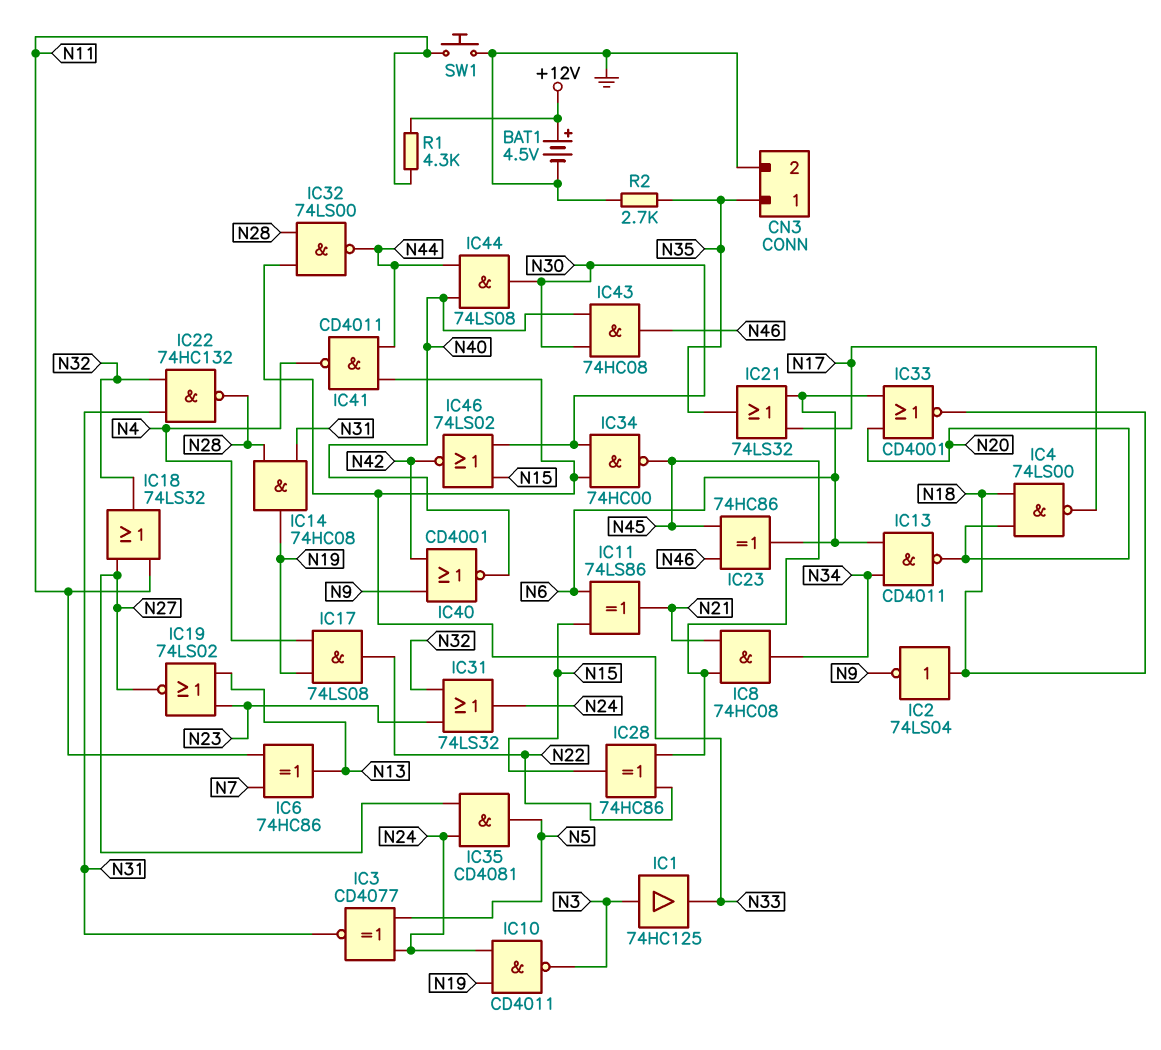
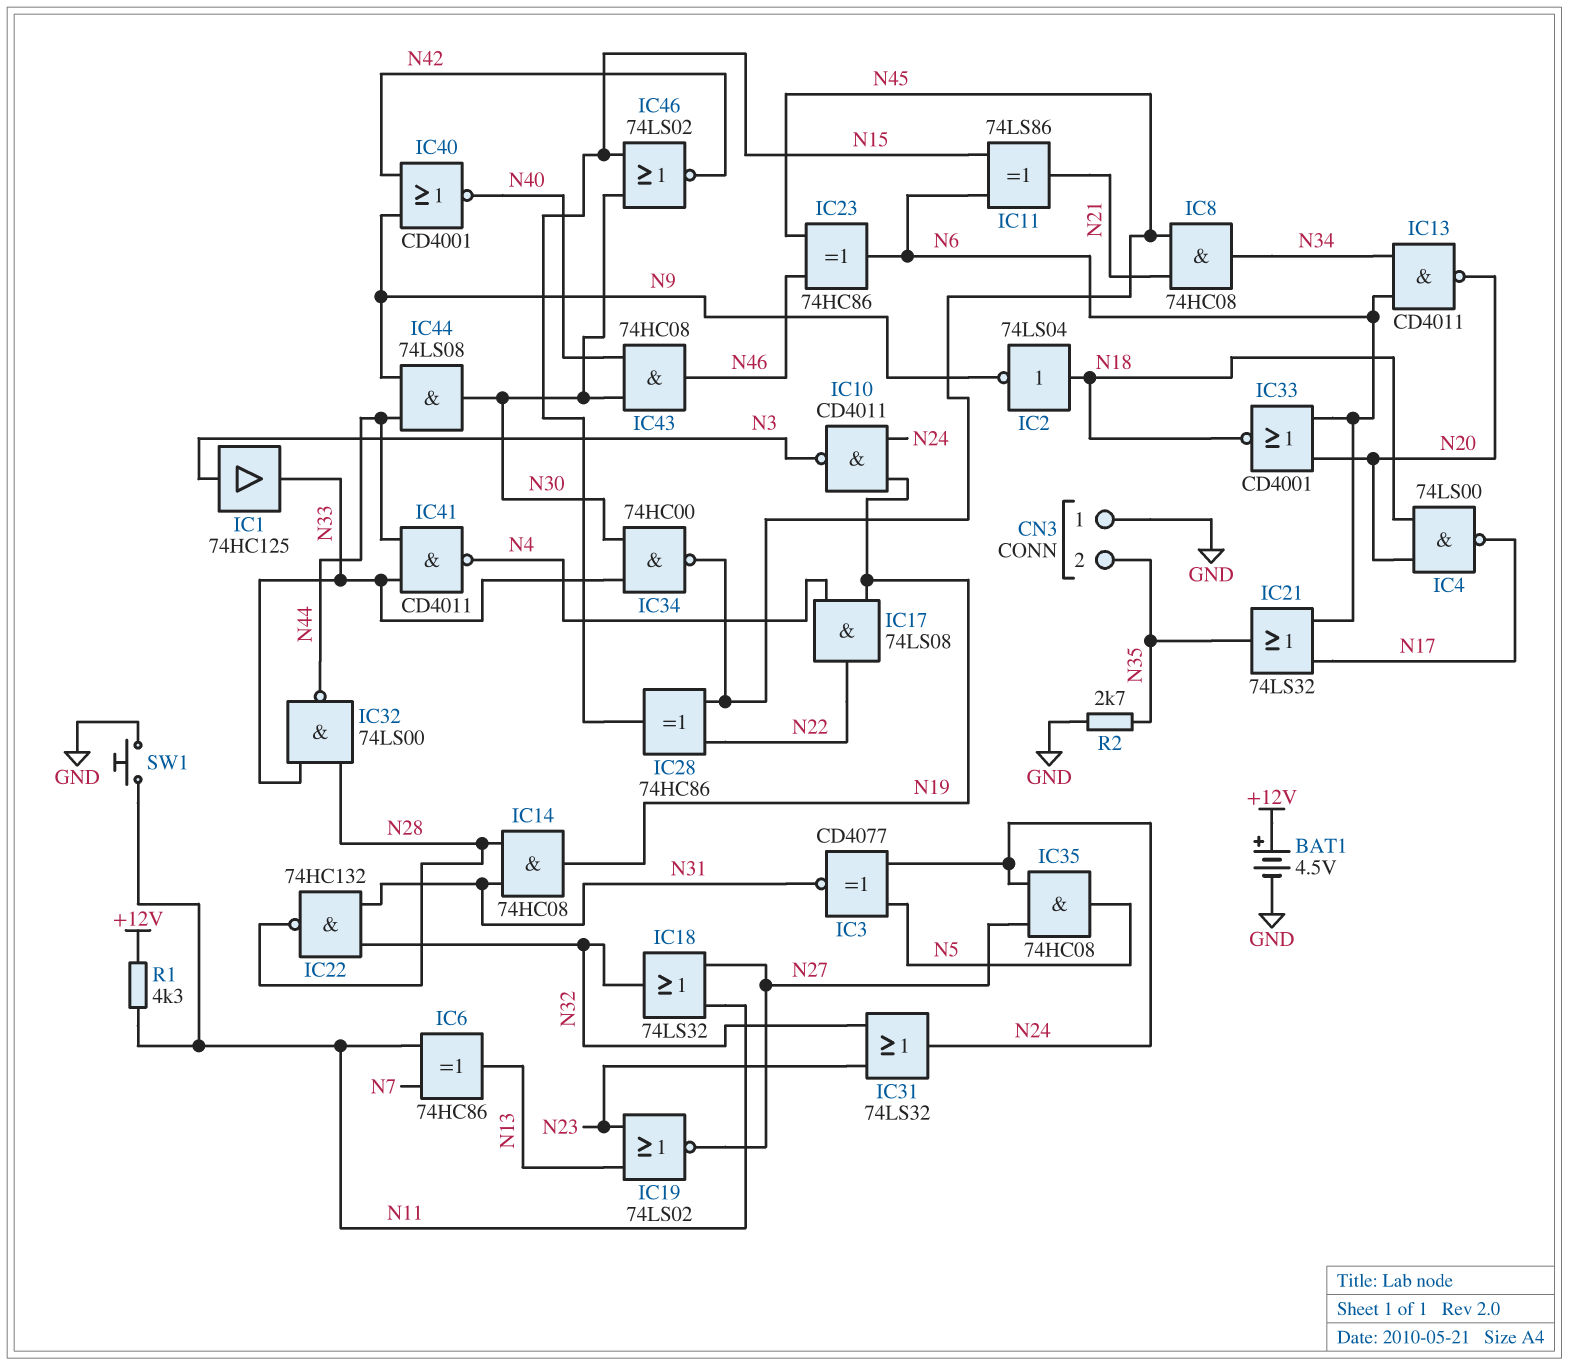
CN3 pin 1: N35 -> GND
CN3 pin 2: GND -> N35
IC35: AND CD4081 (in N24, in N27, out N5) -> AND 74HC08 (in N24, in N27, out N5)
IC44: AND 74LS08 (in N40, in N44, out N30) -> AND 74LS08 (in N9, in N44, out N30)

